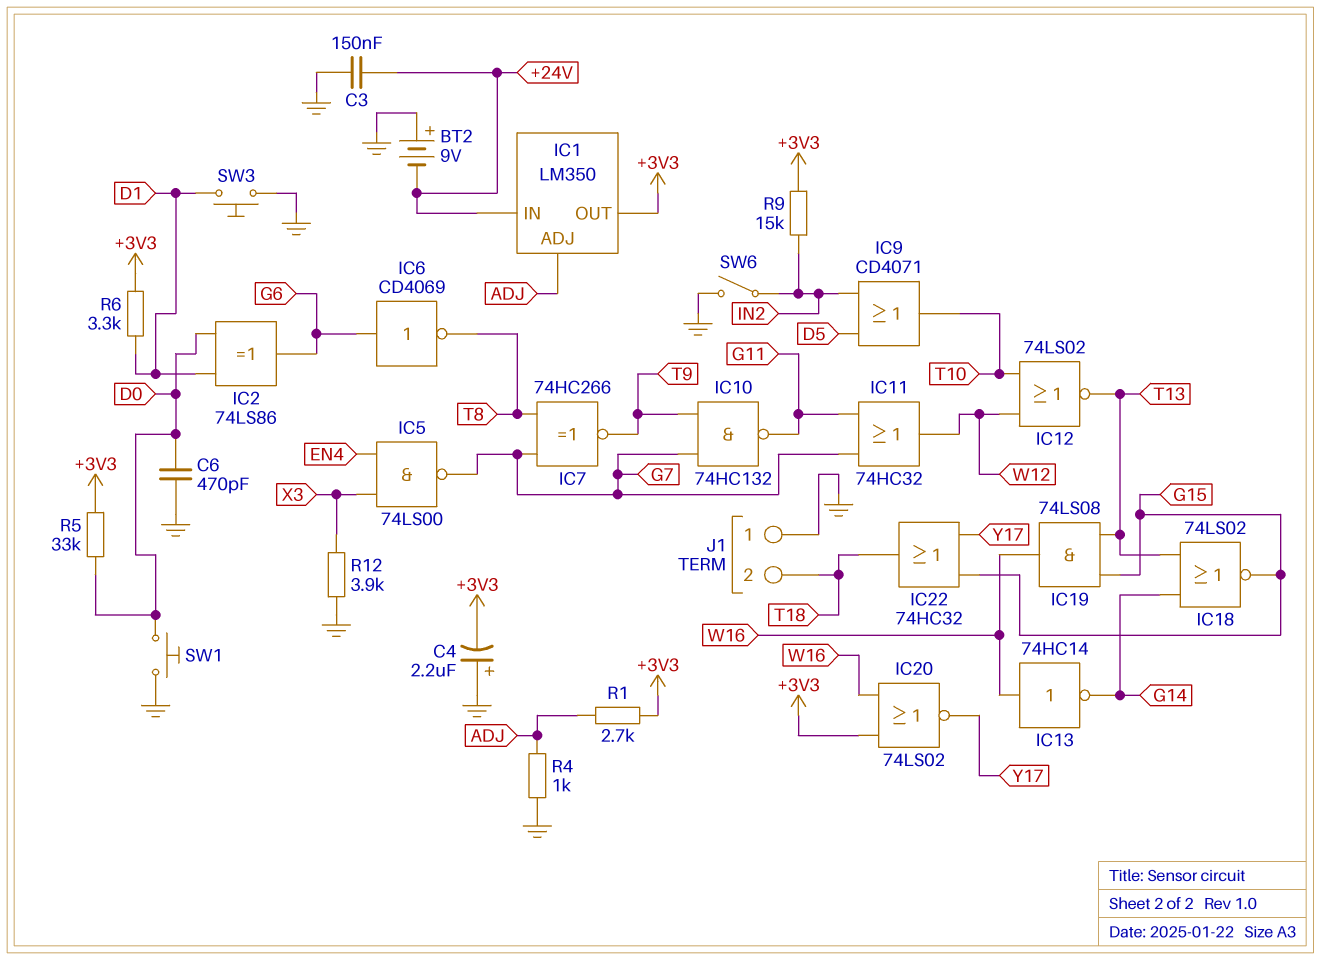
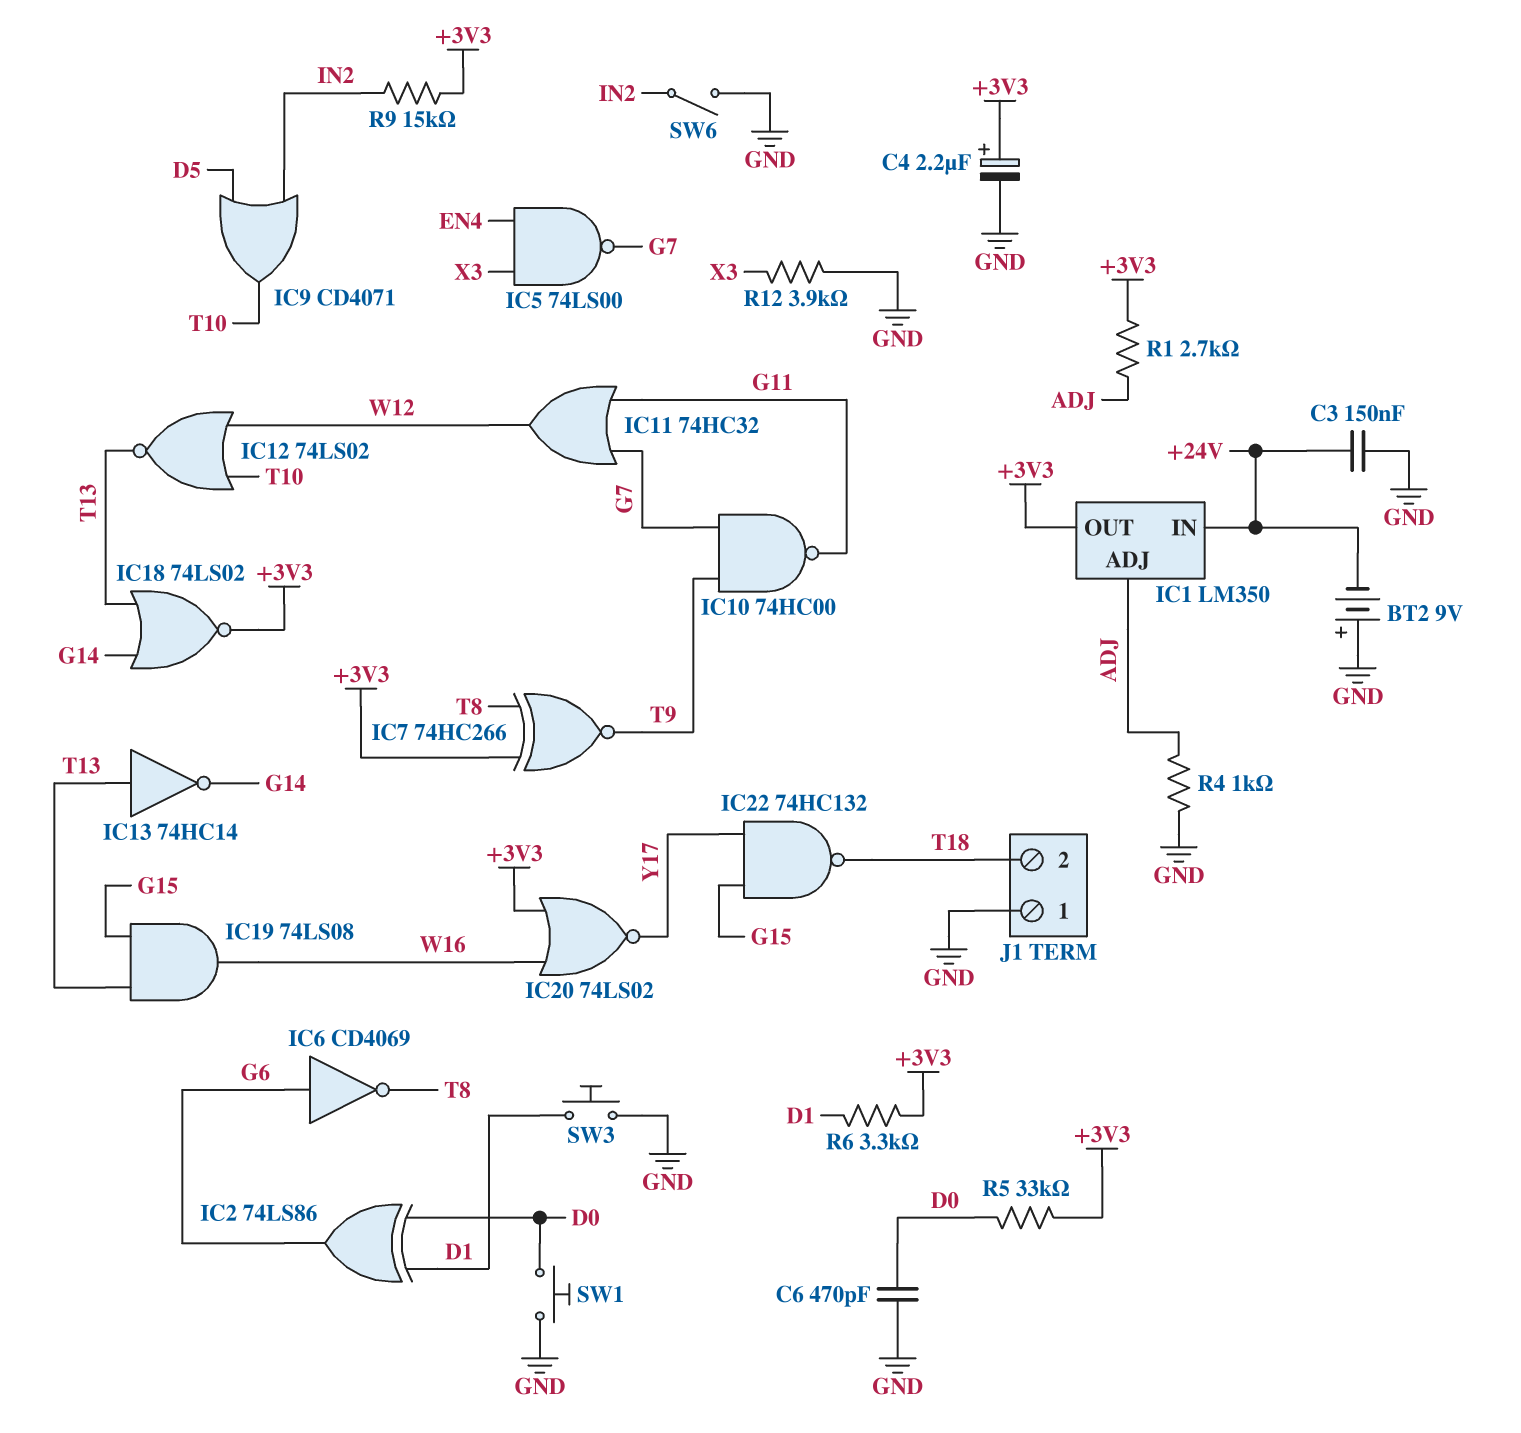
C4: 2.2uF (plus GND, minus +3V3) -> 2.2uF (plus +3V3, minus GND)
IC7: XNOR 74HC266 (in G7, in T8, out T9) -> XNOR 74HC266 (in +3V3, in T8, out T9)
IC10: NAND 74HC132 (in G7, in T9, out G11) -> NAND 74HC00 (in G7, in T9, out G11)
IC13: NOT 74HC14 (in W16, out G14) -> NOT 74HC14 (in T13, out G14)
IC18: NOR 74LS02 (in G14, in T13, out G15) -> NOR 74LS02 (in G14, in T13, out +3V3)
IC22: OR 74HC32 (in G15, in Y17, out T18) -> NAND 74HC132 (in G15, in Y17, out T18)

